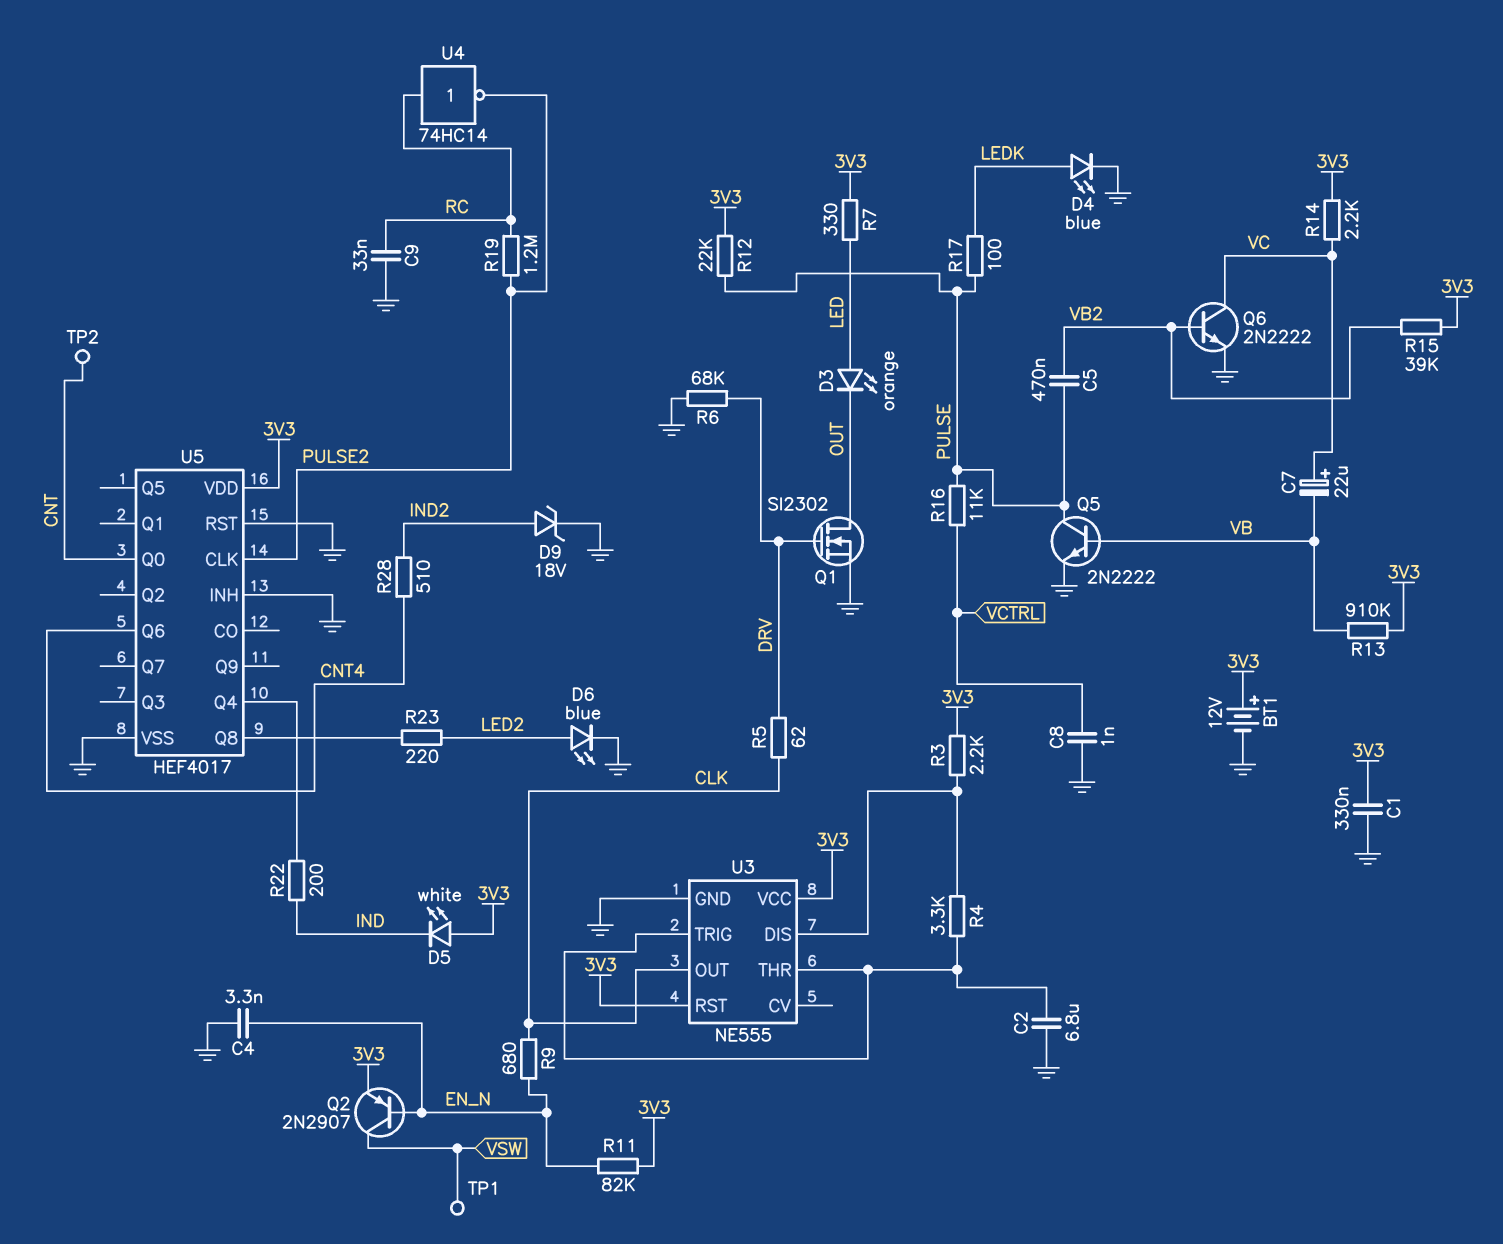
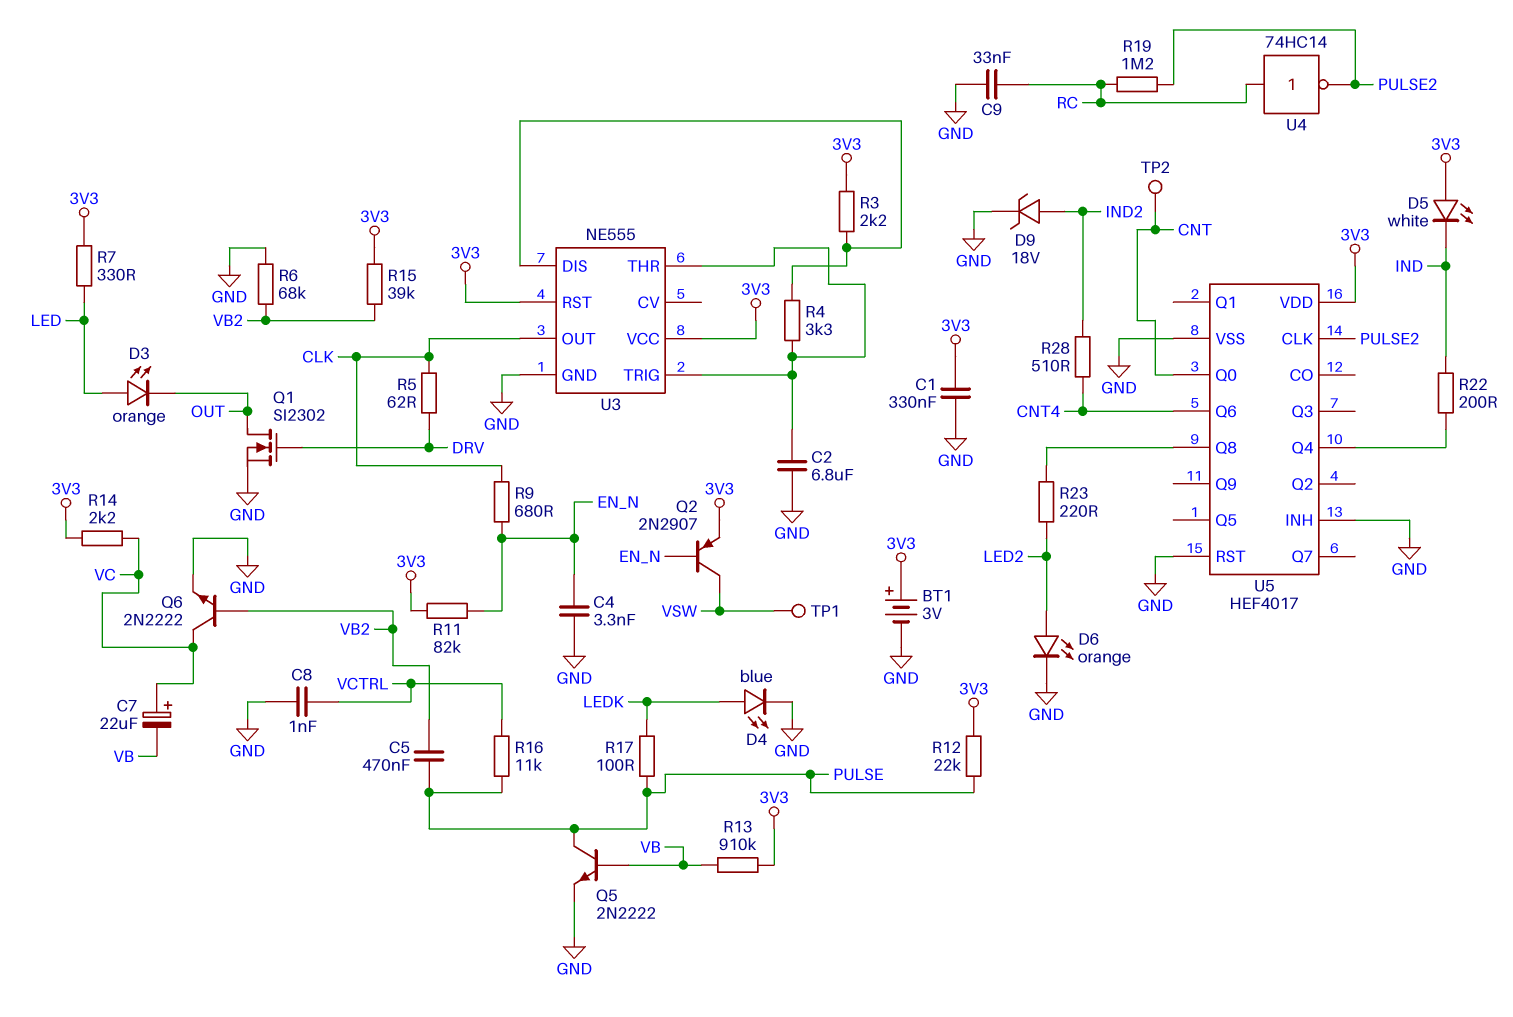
BT1: 12V (plus 3V3, minus GND) -> 3V (plus 3V3, minus GND)
D6: LED blue (A LED2, K GND) -> LED orange (A LED2, K GND)
R6: 68k (DRV, GND) -> 68k (GND, VB2)

